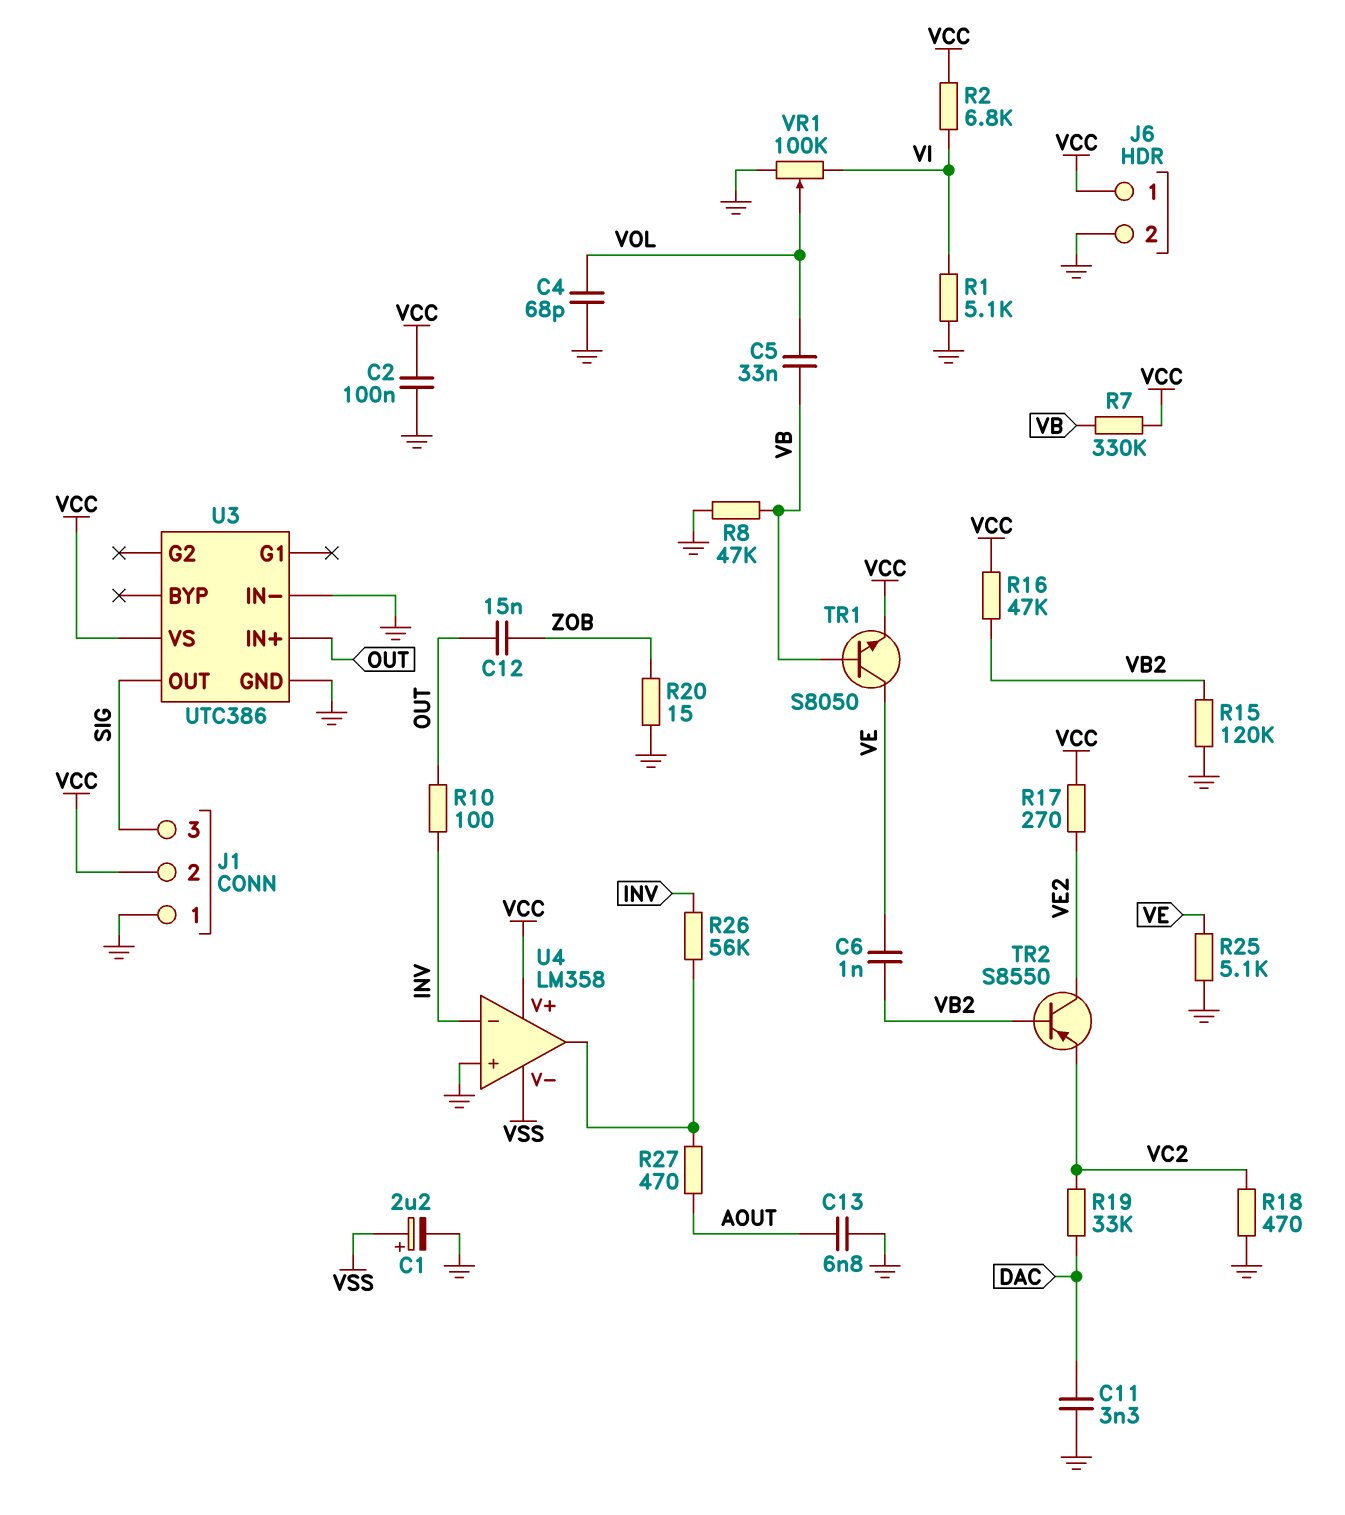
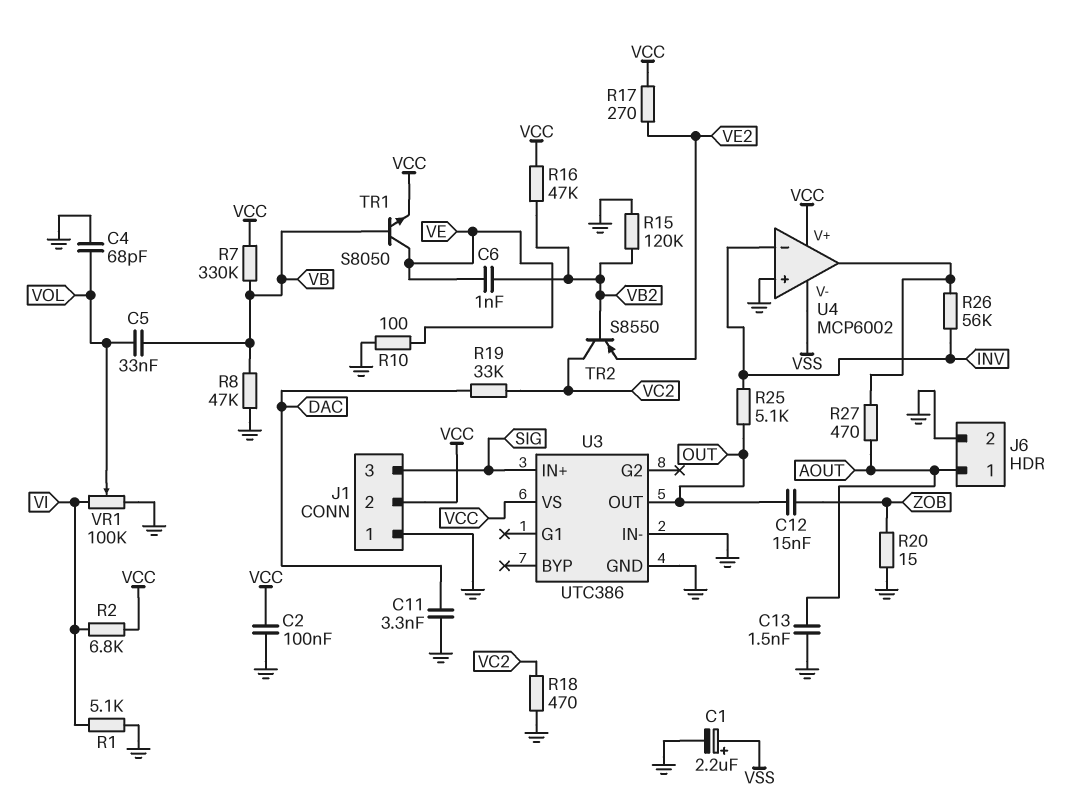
C13: 6.8nF (AOUT, GND) -> 1.5nF (AOUT, GND)
J6 pin 1: VCC -> AOUT
R10: 100 (INV, OUT) -> 100 (GND, VE)
R25: 5.1k (GND, VE) -> 5.1k (INV, OUT)
TR2: PNP S8550 (B VB2, C VE2, E VC2) -> PNP S8550 (B VB2, C VC2, E VE2)
U3 pin IN+: OUT -> SIG
U3 pin OUT: SIG -> OUT
U4: LM358 -> MCP6002

